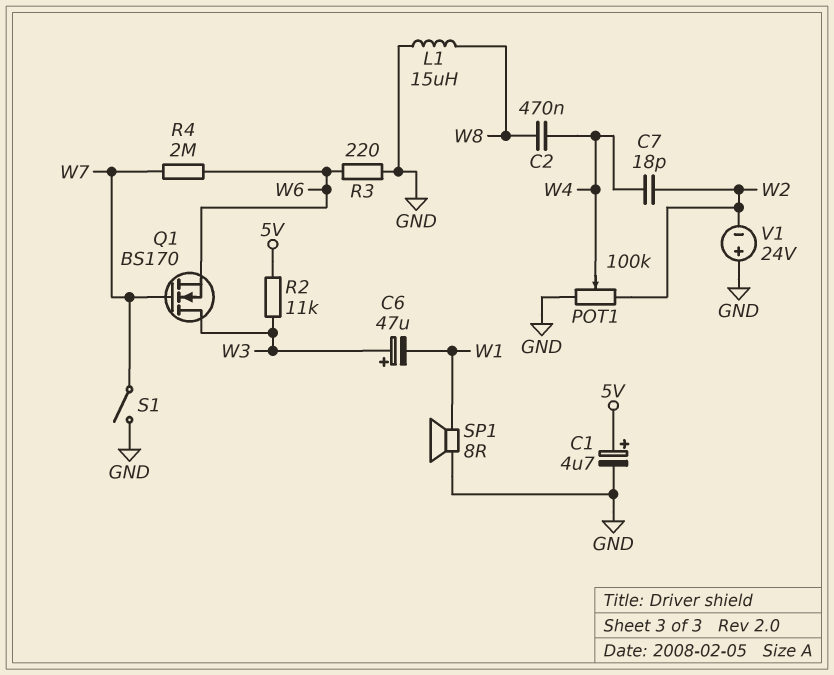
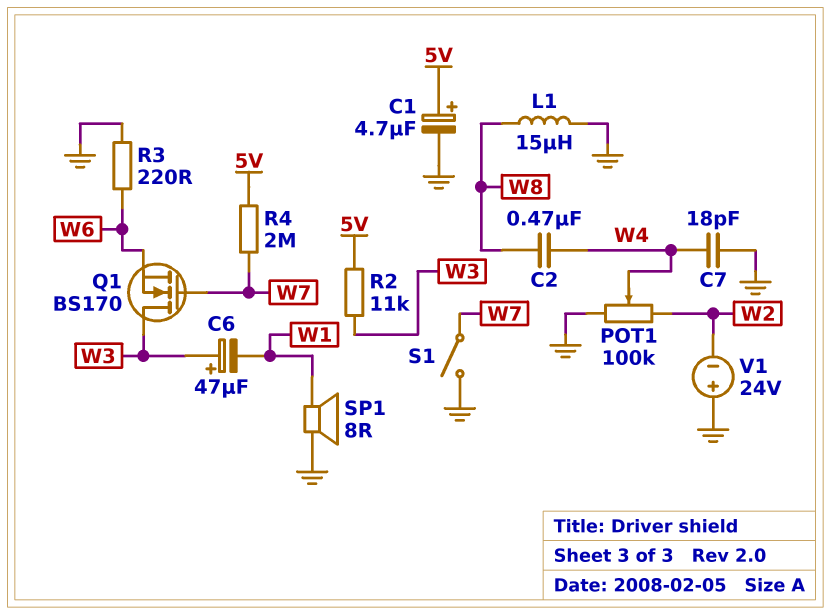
C7: 18pF (W2, W4) -> 18pF (GND, W4)
R4: 2M (W6, W7) -> 2M (5V, W7)

